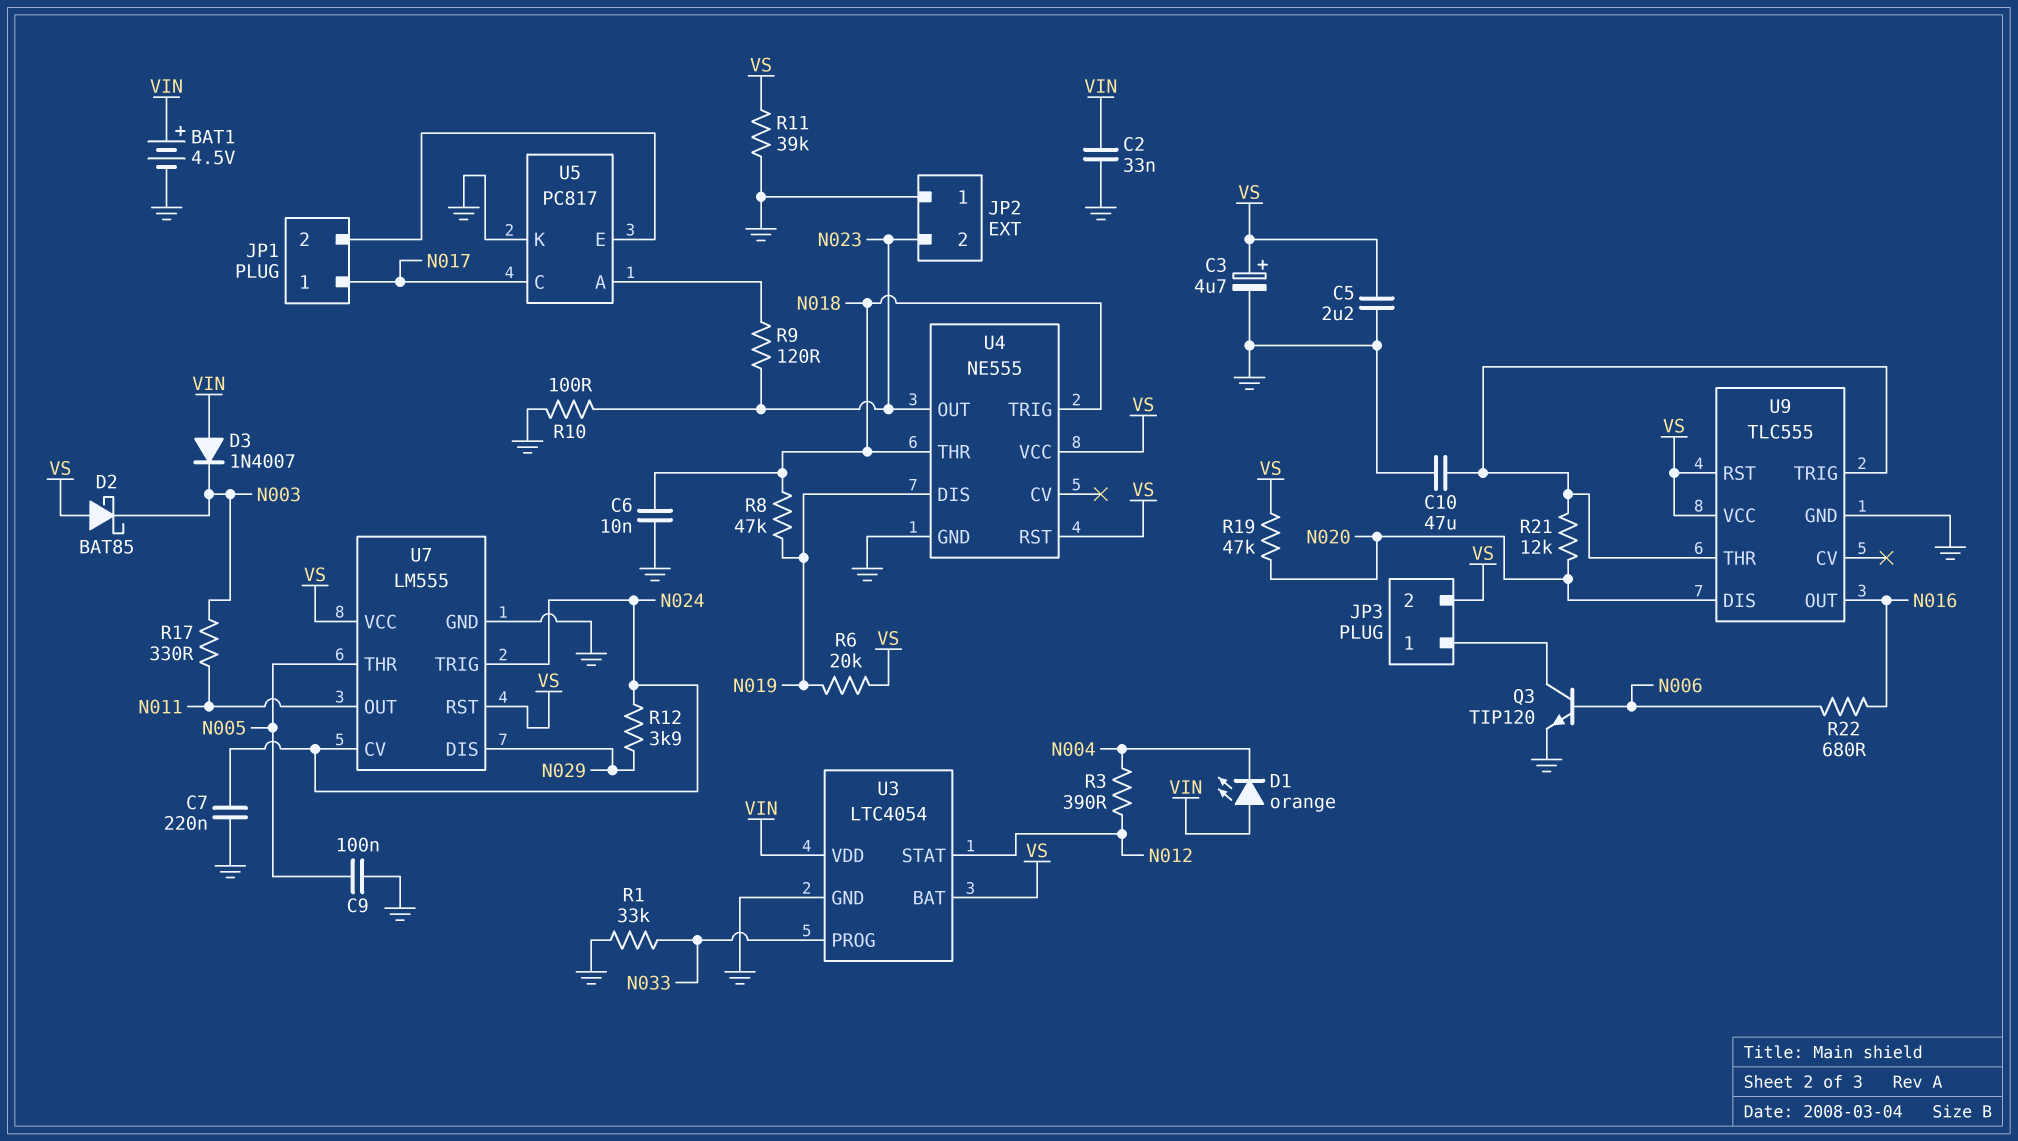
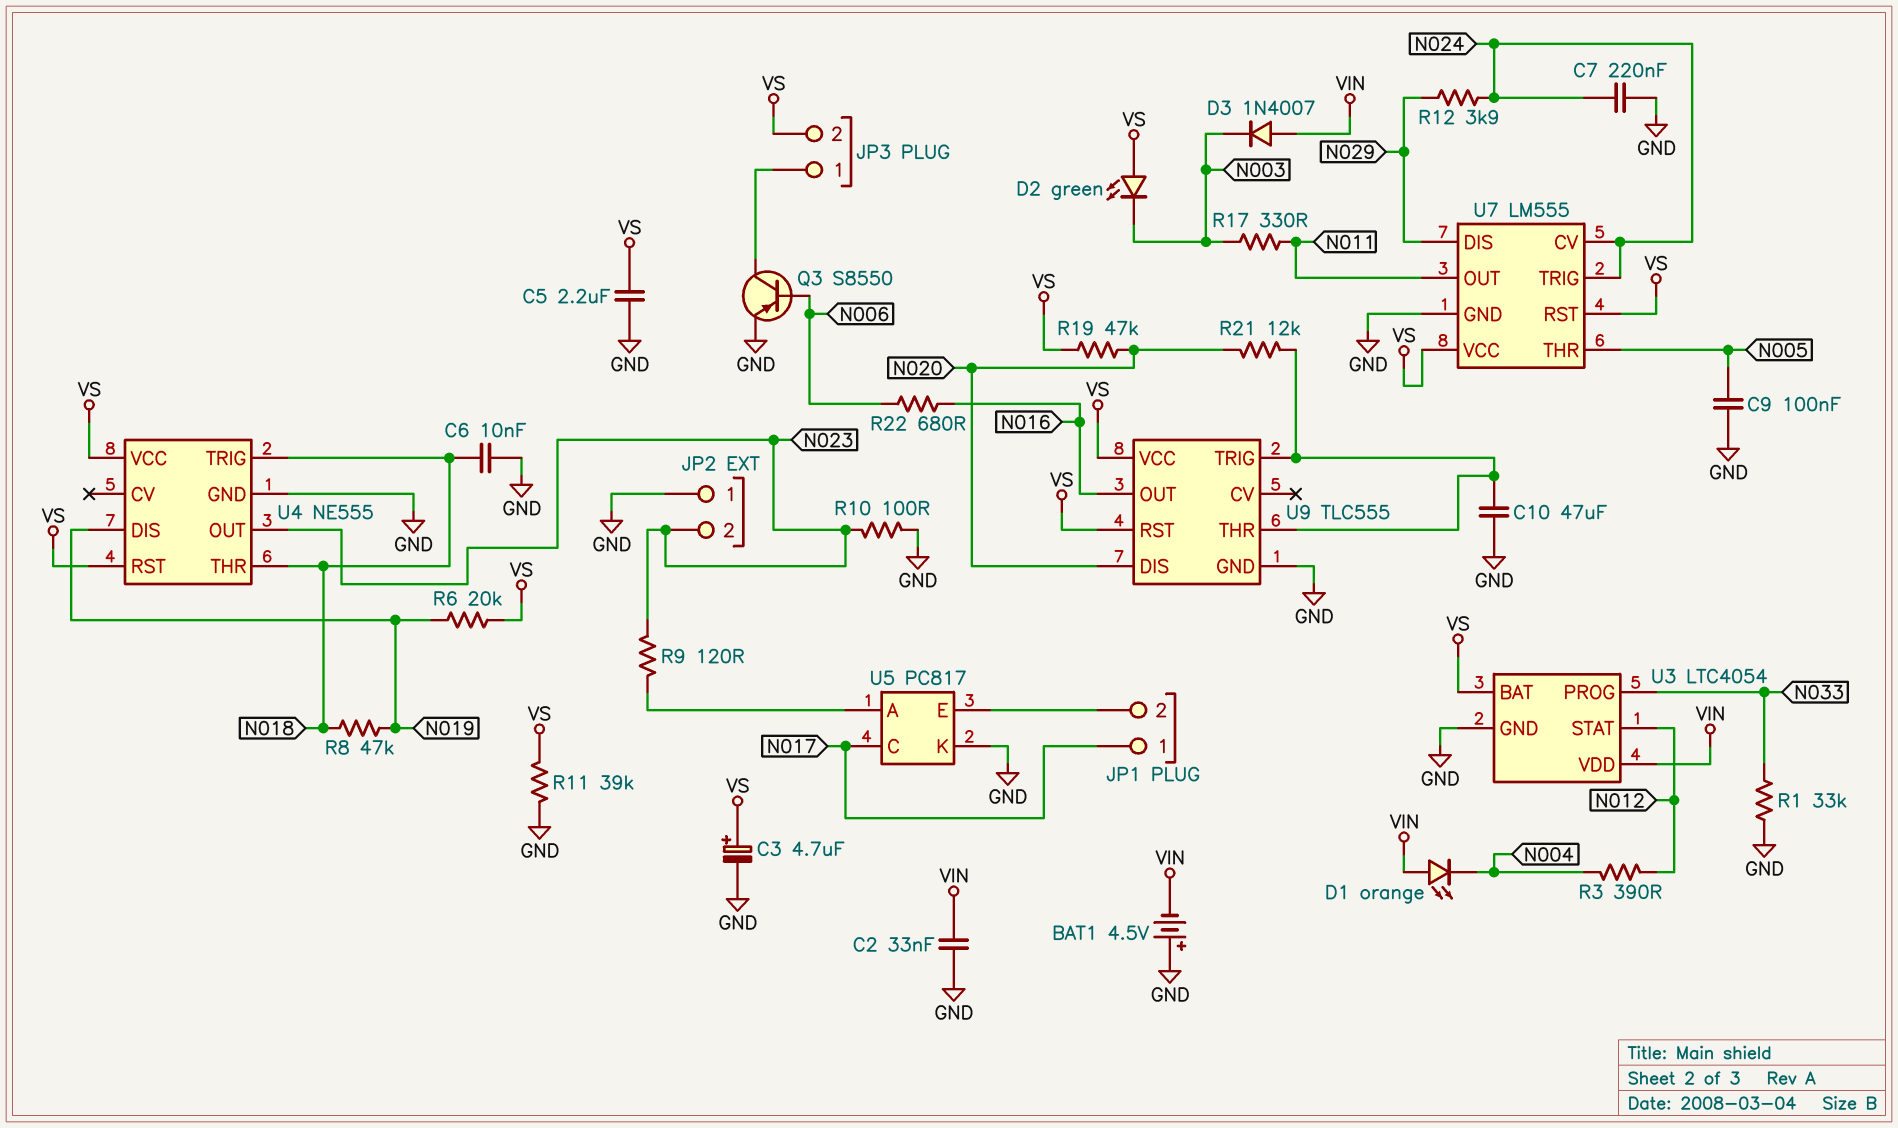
BAT1: 4.5V (plus VIN, minus GND) -> 4.5V (plus GND, minus VIN)
D2: schottky BAT85 (A VS, K N003) -> LED green (A VS, K N003)
Q3: NPN TIP120 (B N006, C JP3/1, E GND) -> PNP S8550 (B N006, C JP3/1, E GND)

